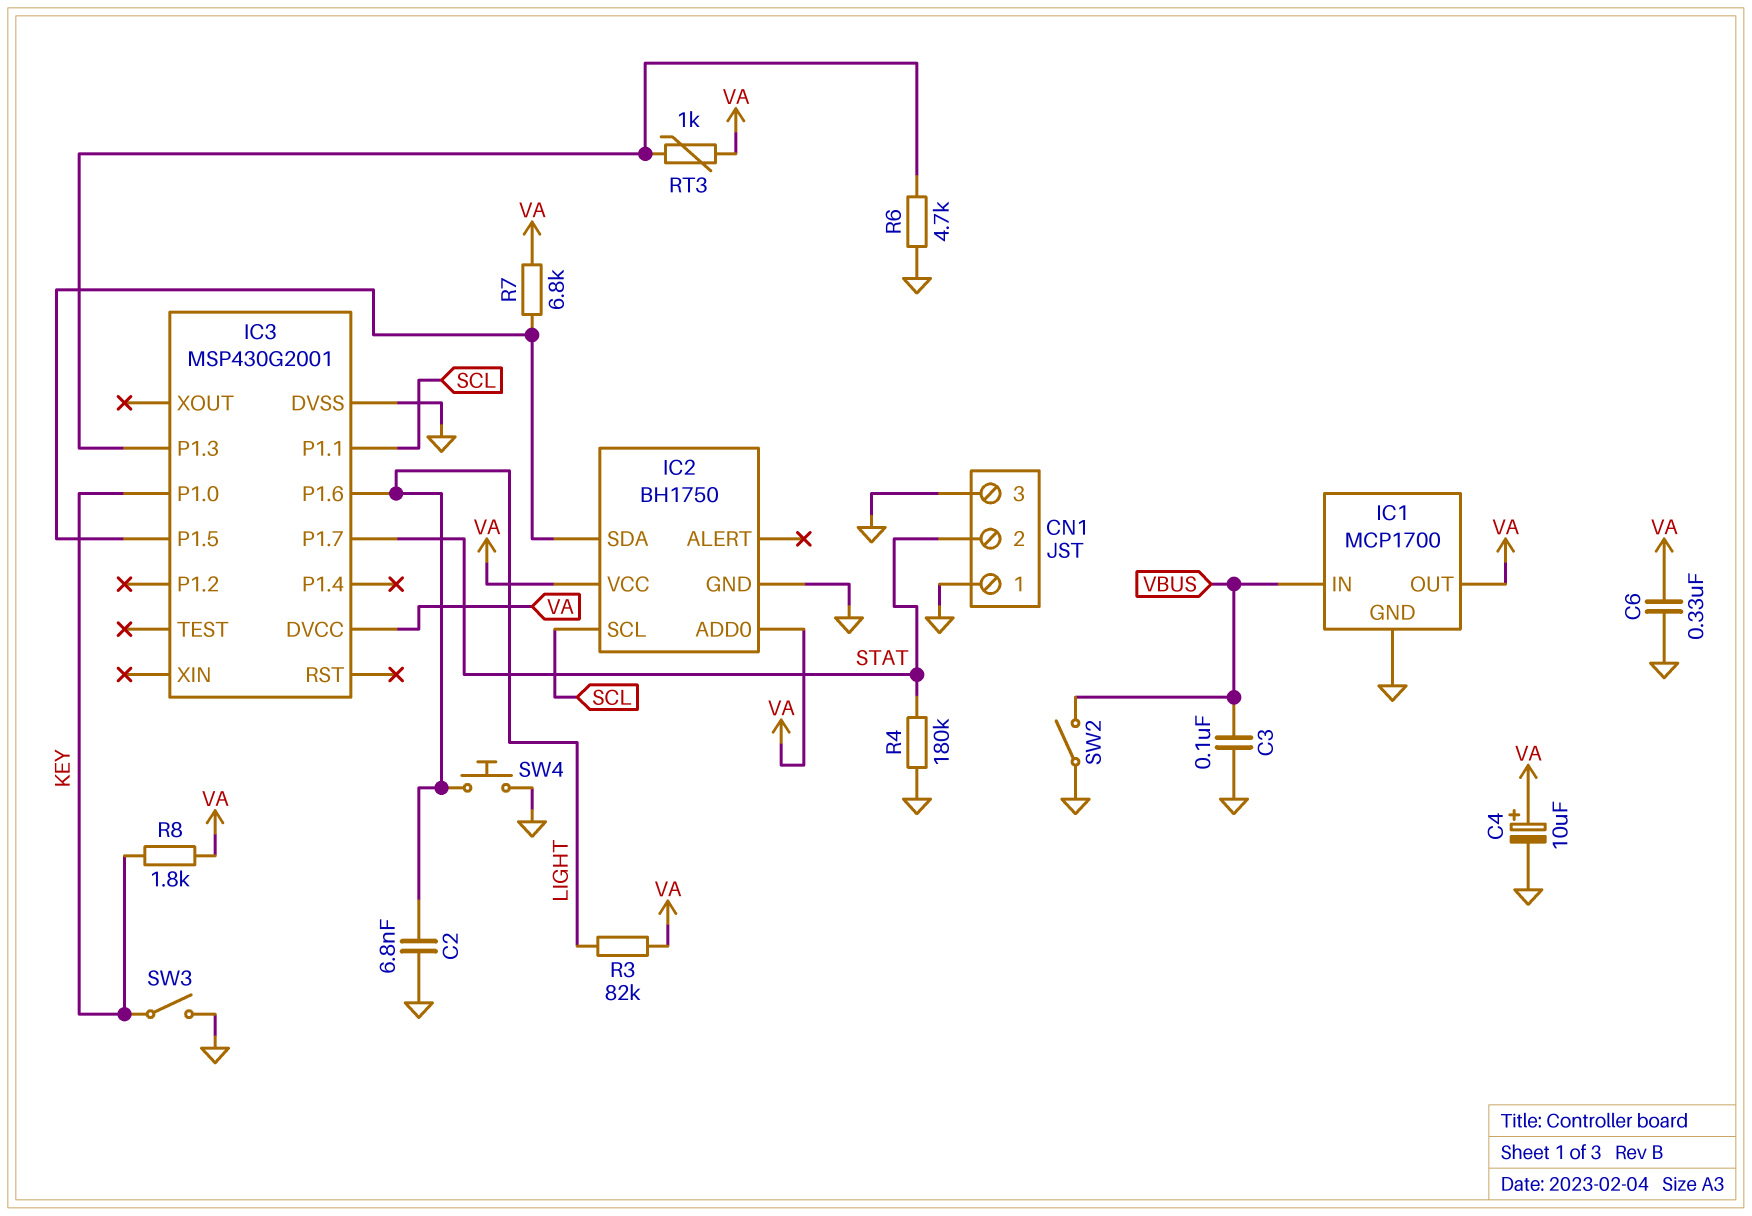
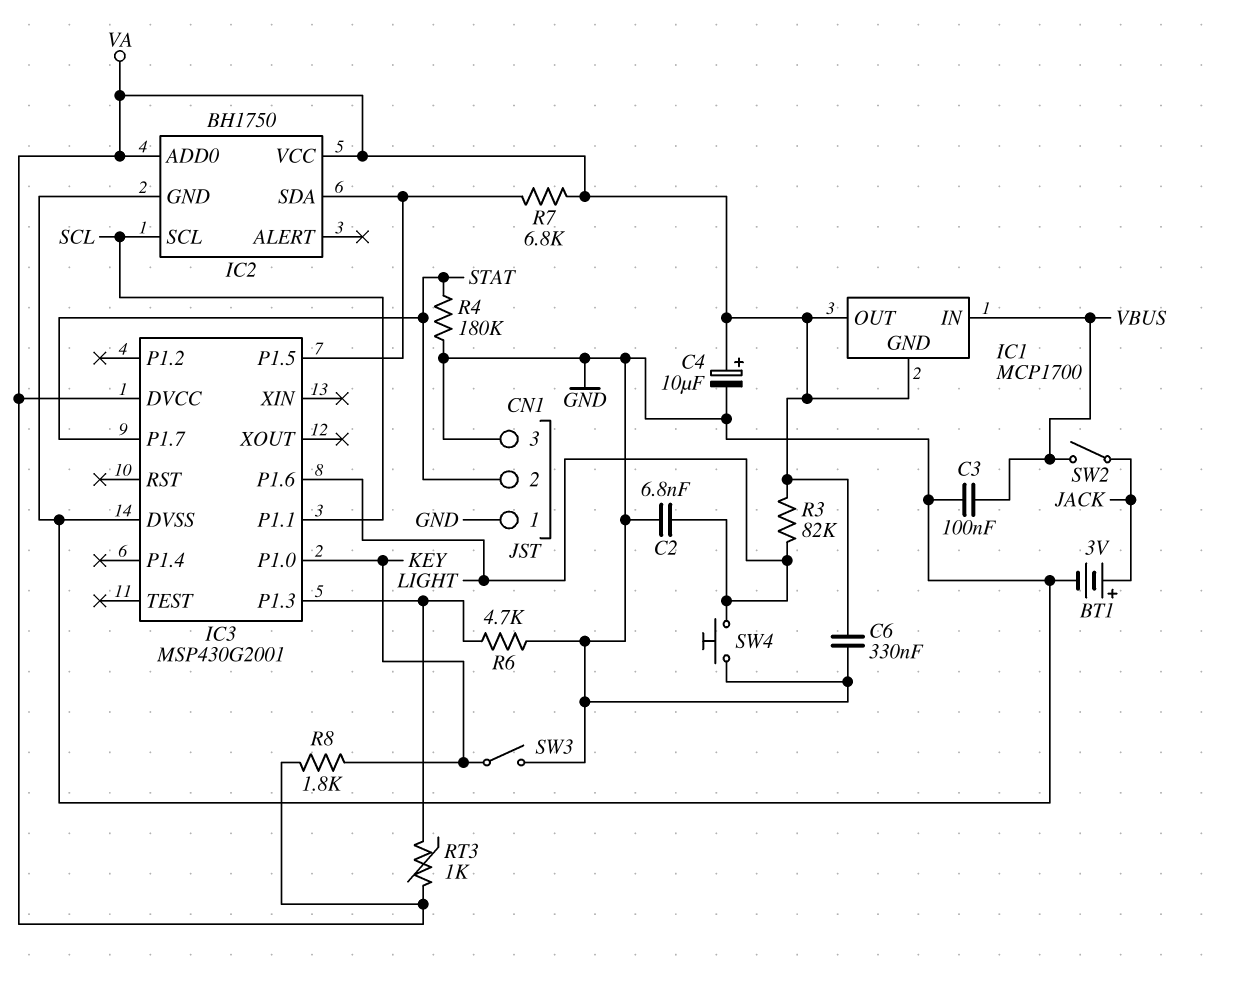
BT1: none -> 3V (plus JACK, minus GND)
IC1 pin GND: GND -> VA
SW2: switch (GND, VBUS) -> switch (JACK, VBUS)

